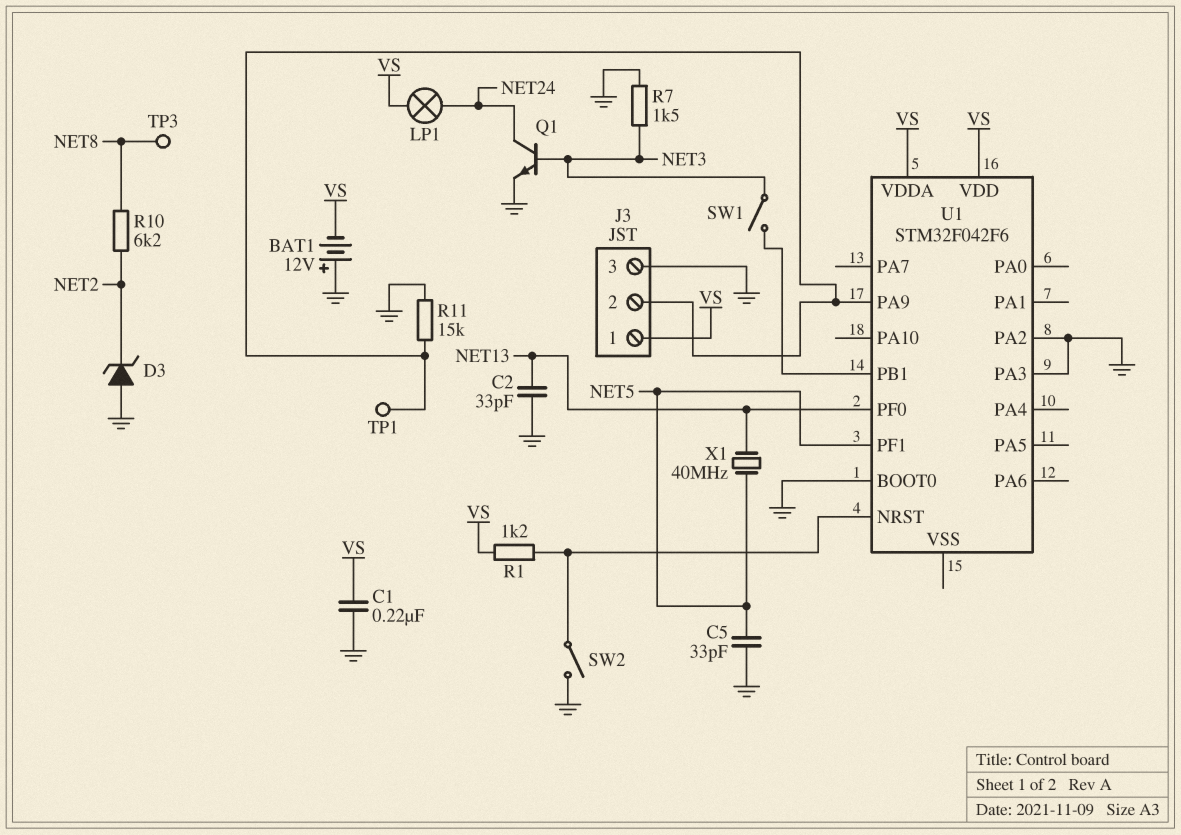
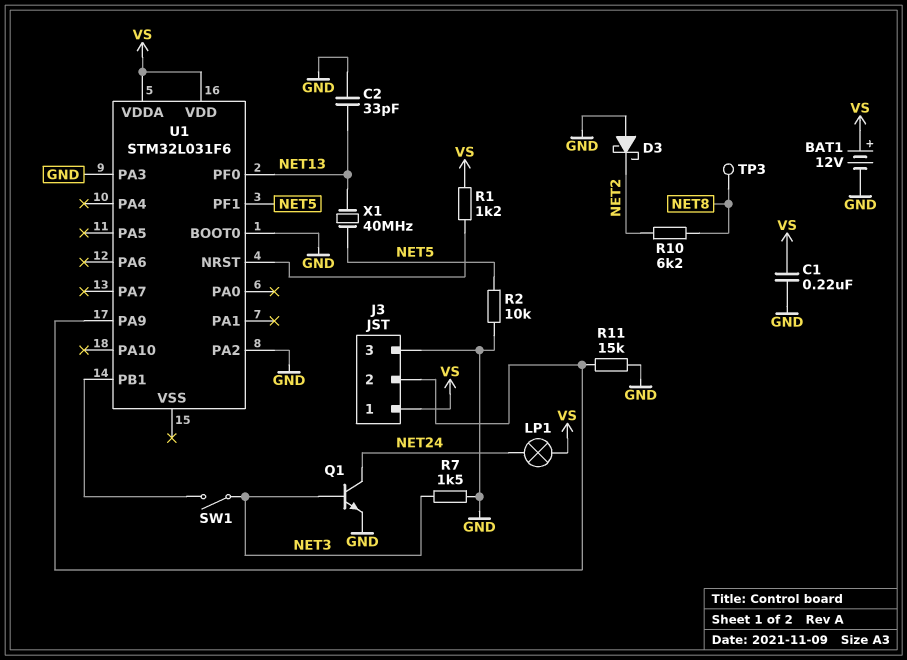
BAT1: 12V (plus GND, minus VS) -> 12V (plus VS, minus GND)
C5: 33pF (GND, NET5) -> none
D3: zener (A GND, K NET2) -> schottky (A GND, K NET2)
R2: none -> 10k (GND, NET5)
SW2: switch (GND, U1/NRST) -> none
TP1: test point (J3/2) -> none
U1: STM32F042F6 -> STM32L031F6

